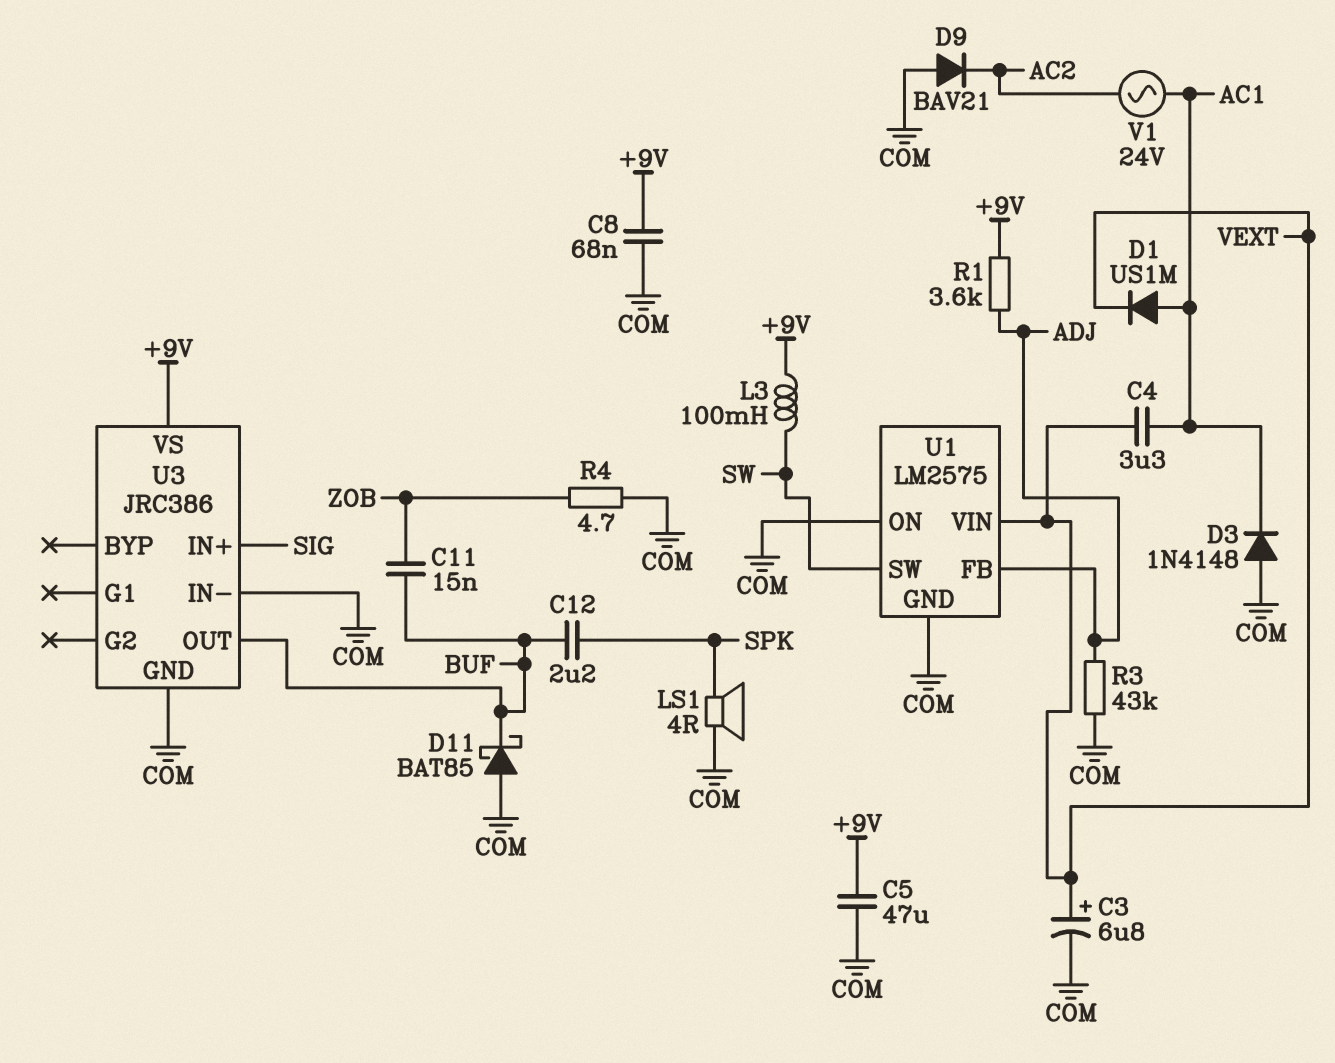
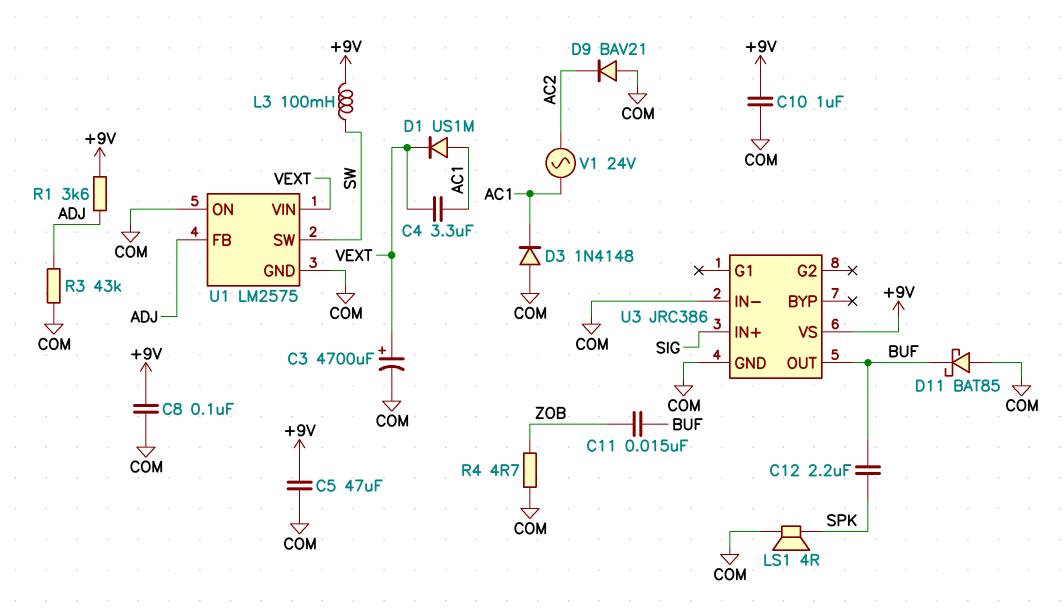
C3: 6.8uF (plus VEXT, minus COM) -> 4700uF (plus VEXT, minus COM)
C8: 68nF (+9V, COM) -> 100nF (+9V, COM)
C10: none -> 1uF (+9V, COM)

